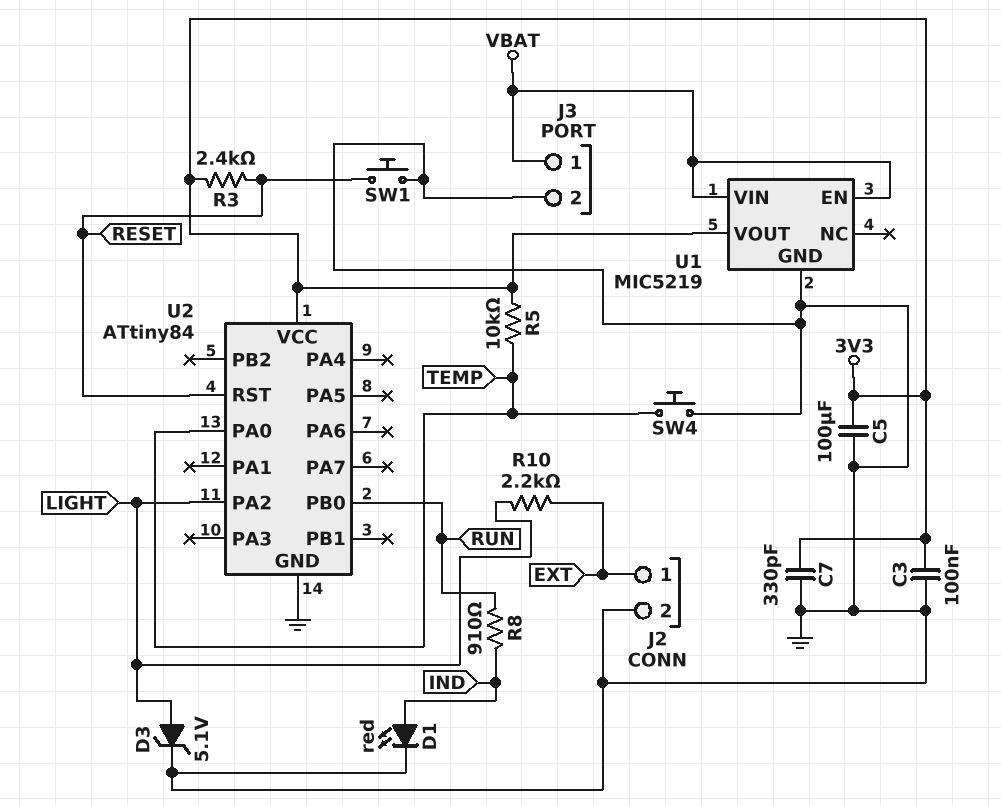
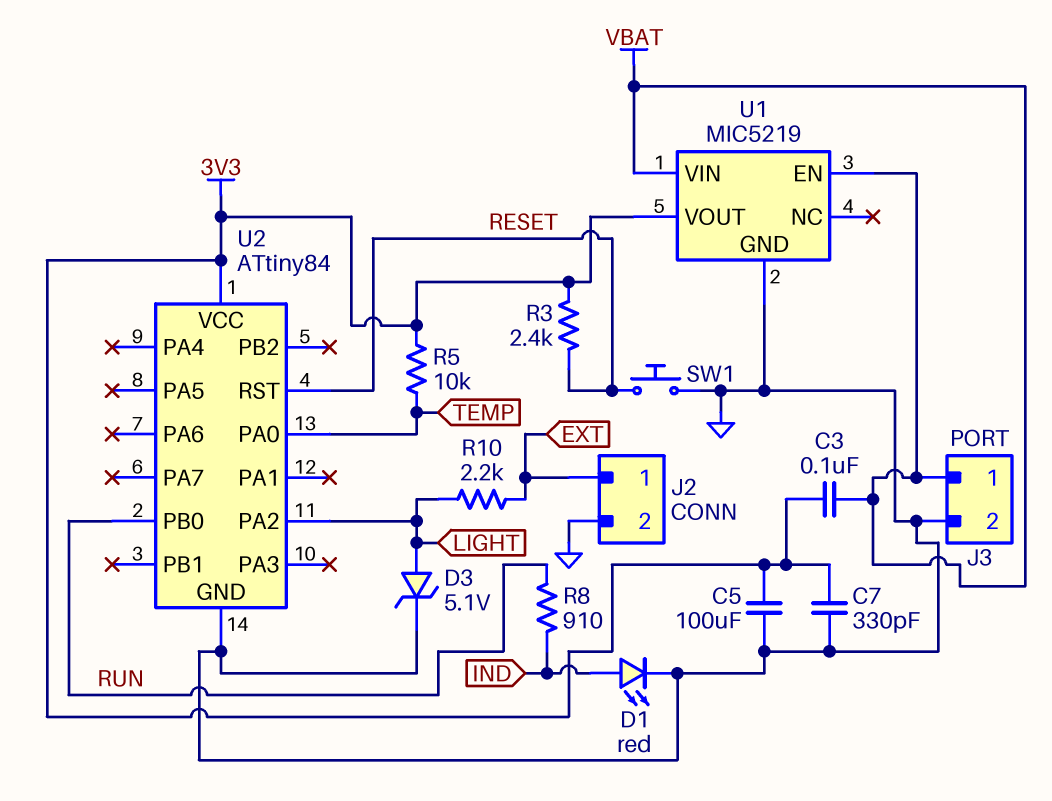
C3: 100nF (3V3, GND) -> 100nF (3V3, VBAT)
SW4: button (GND, TEMP) -> none

